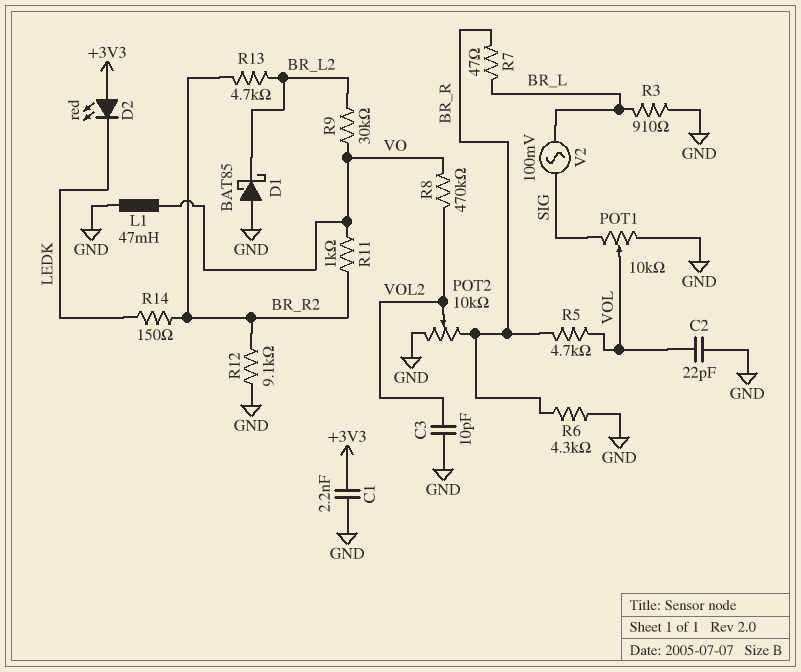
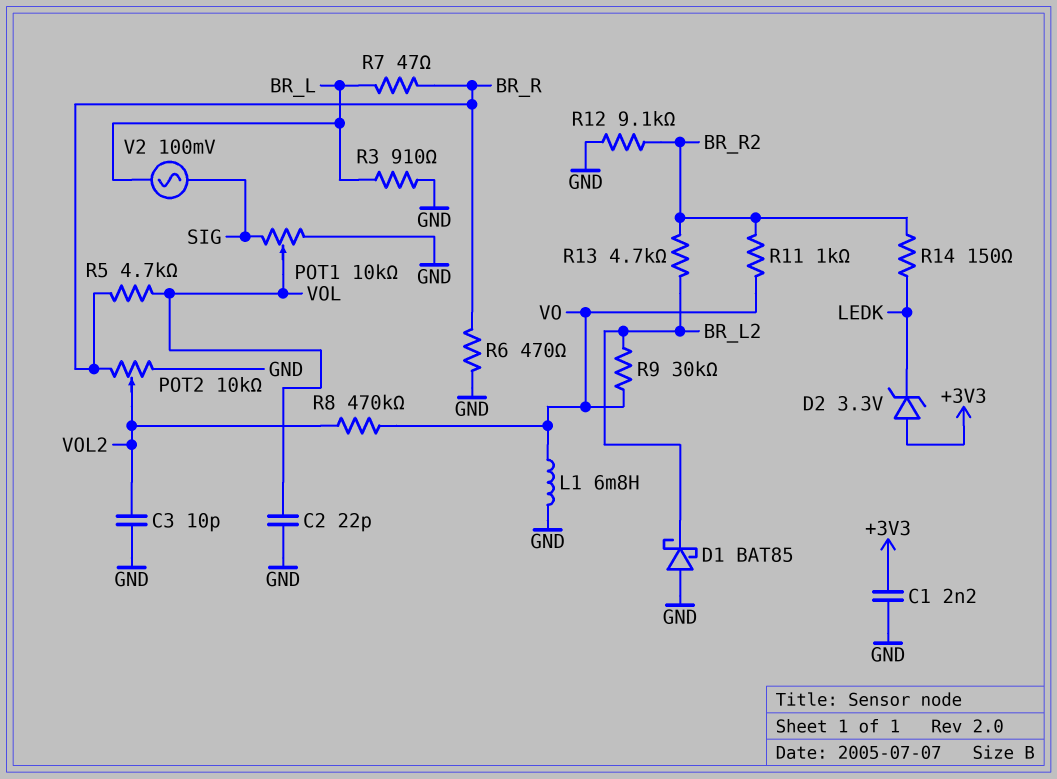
D2: LED red (A +3V3, K LEDK) -> zener 3.3V (A +3V3, K LEDK)
L1: 47mH (GND, VO) -> 6.8mH (GND, VO)
R6: 4.3k (BR_R, GND) -> 470 (BR_R, GND)

